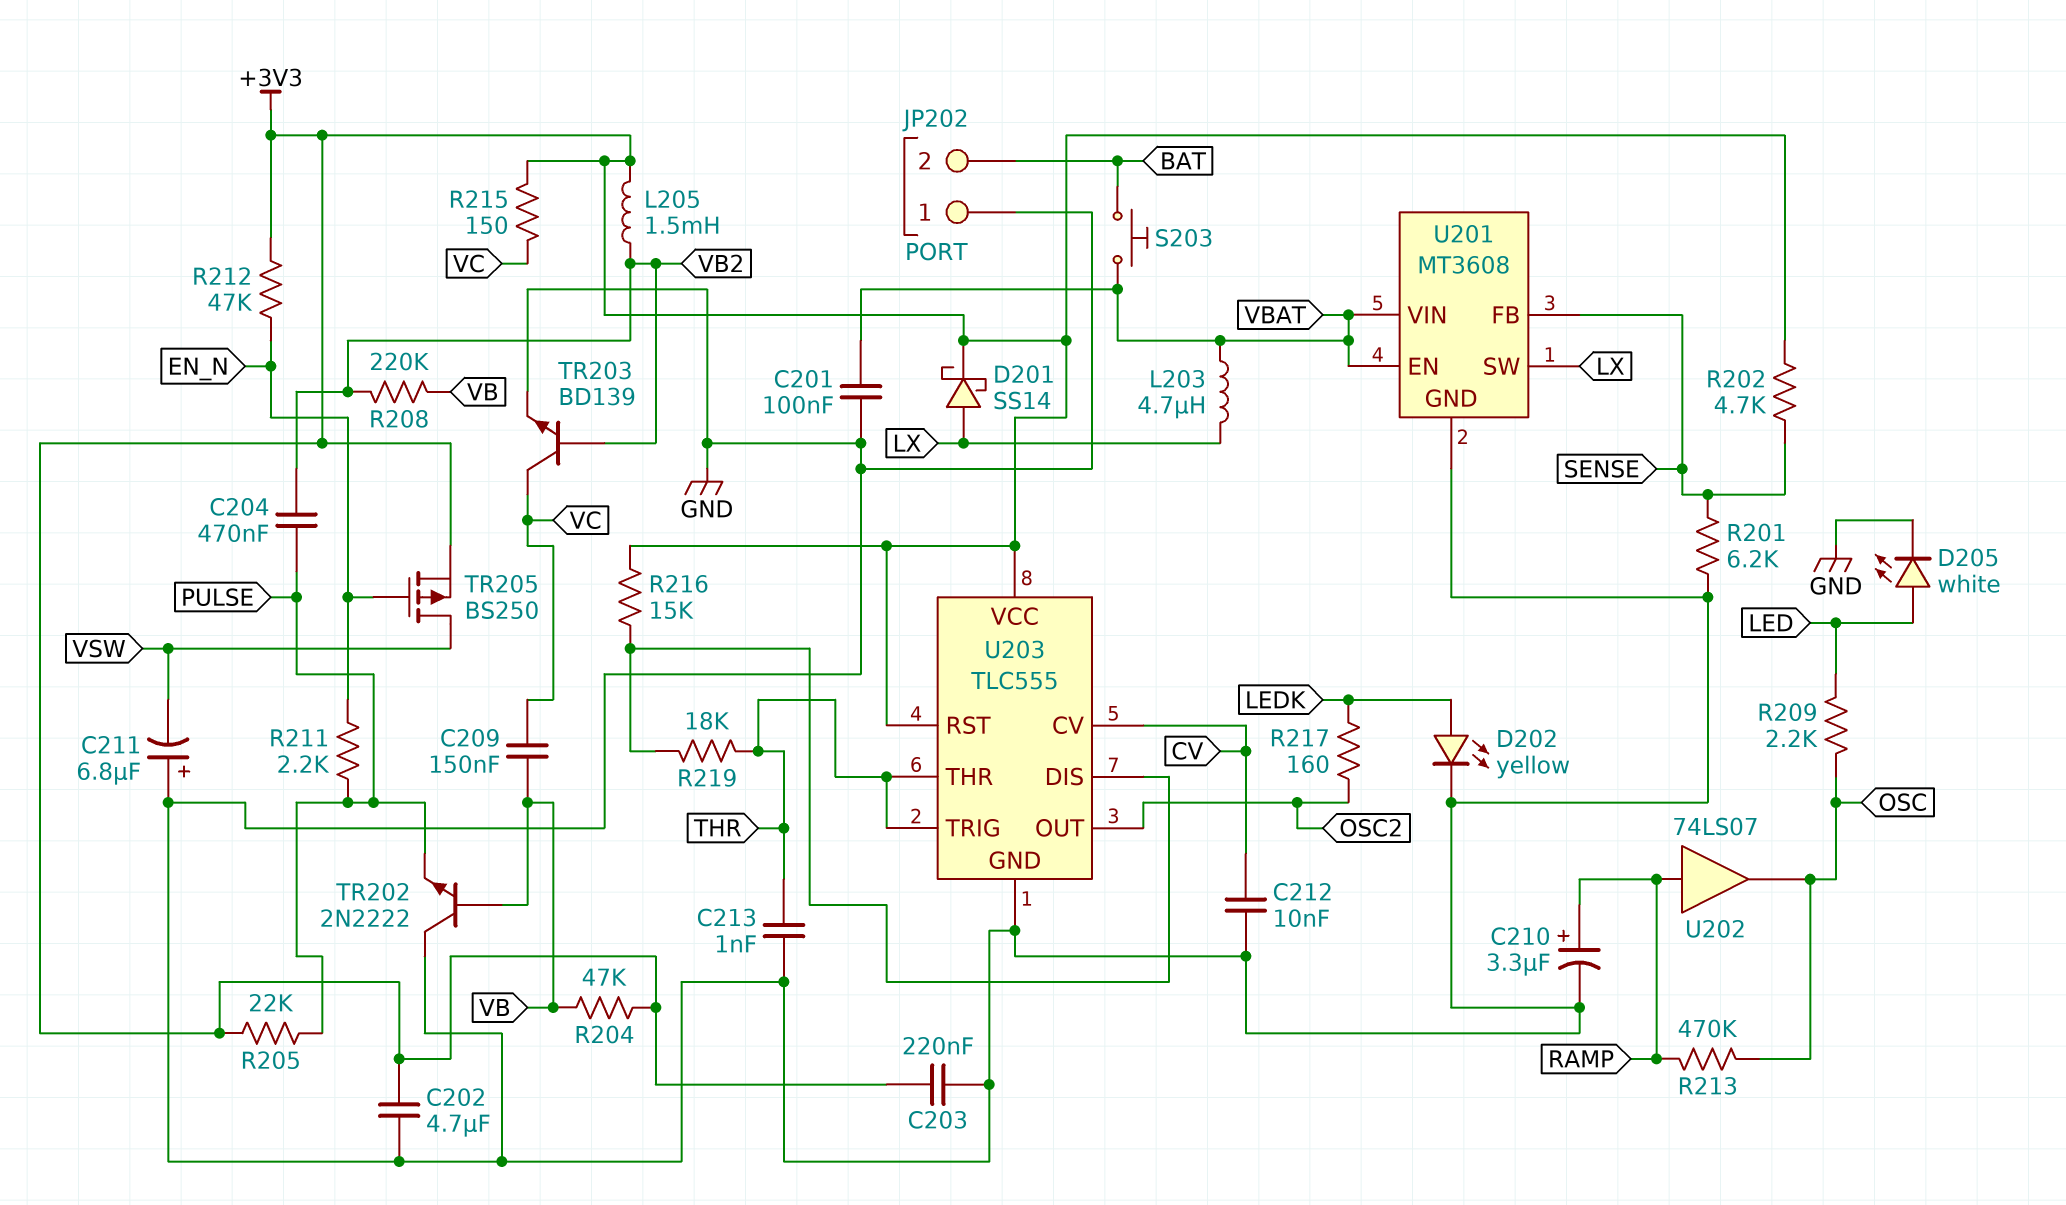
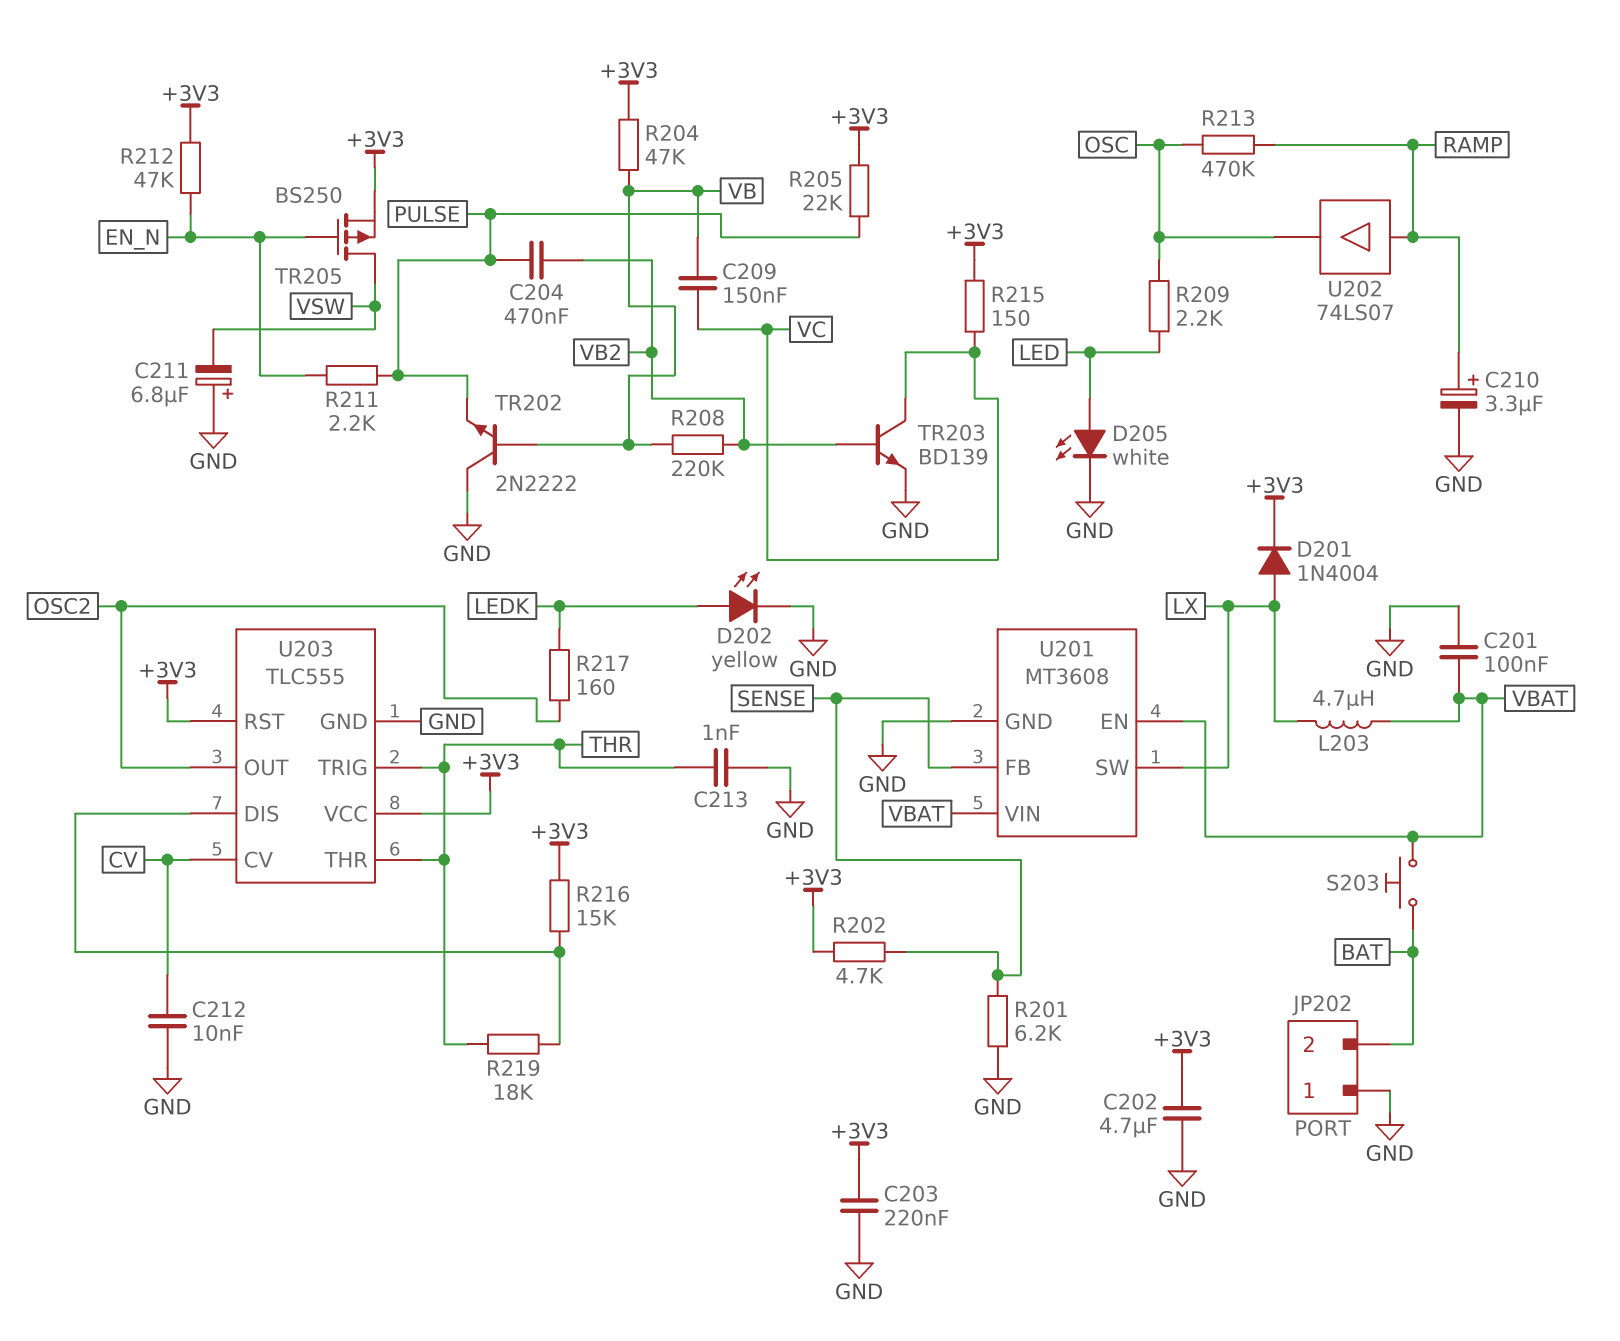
D201: schottky SS14 (A LX, K +3V3) -> diode 1N4004 (A LX, K +3V3)
L205: 1.5mH (+3V3, VB2) -> none

